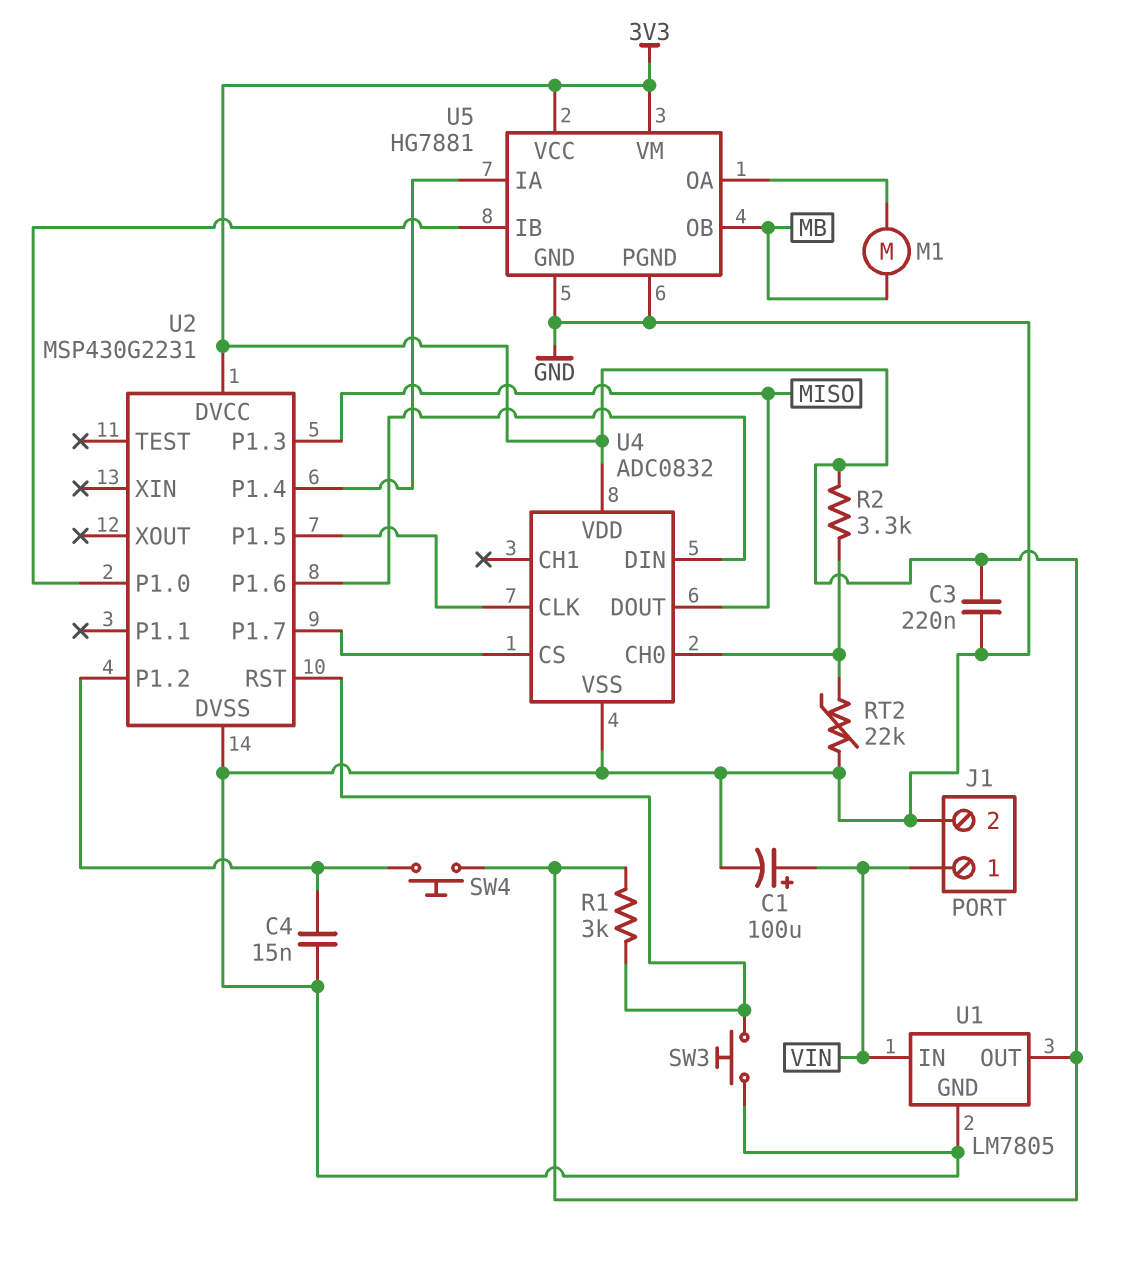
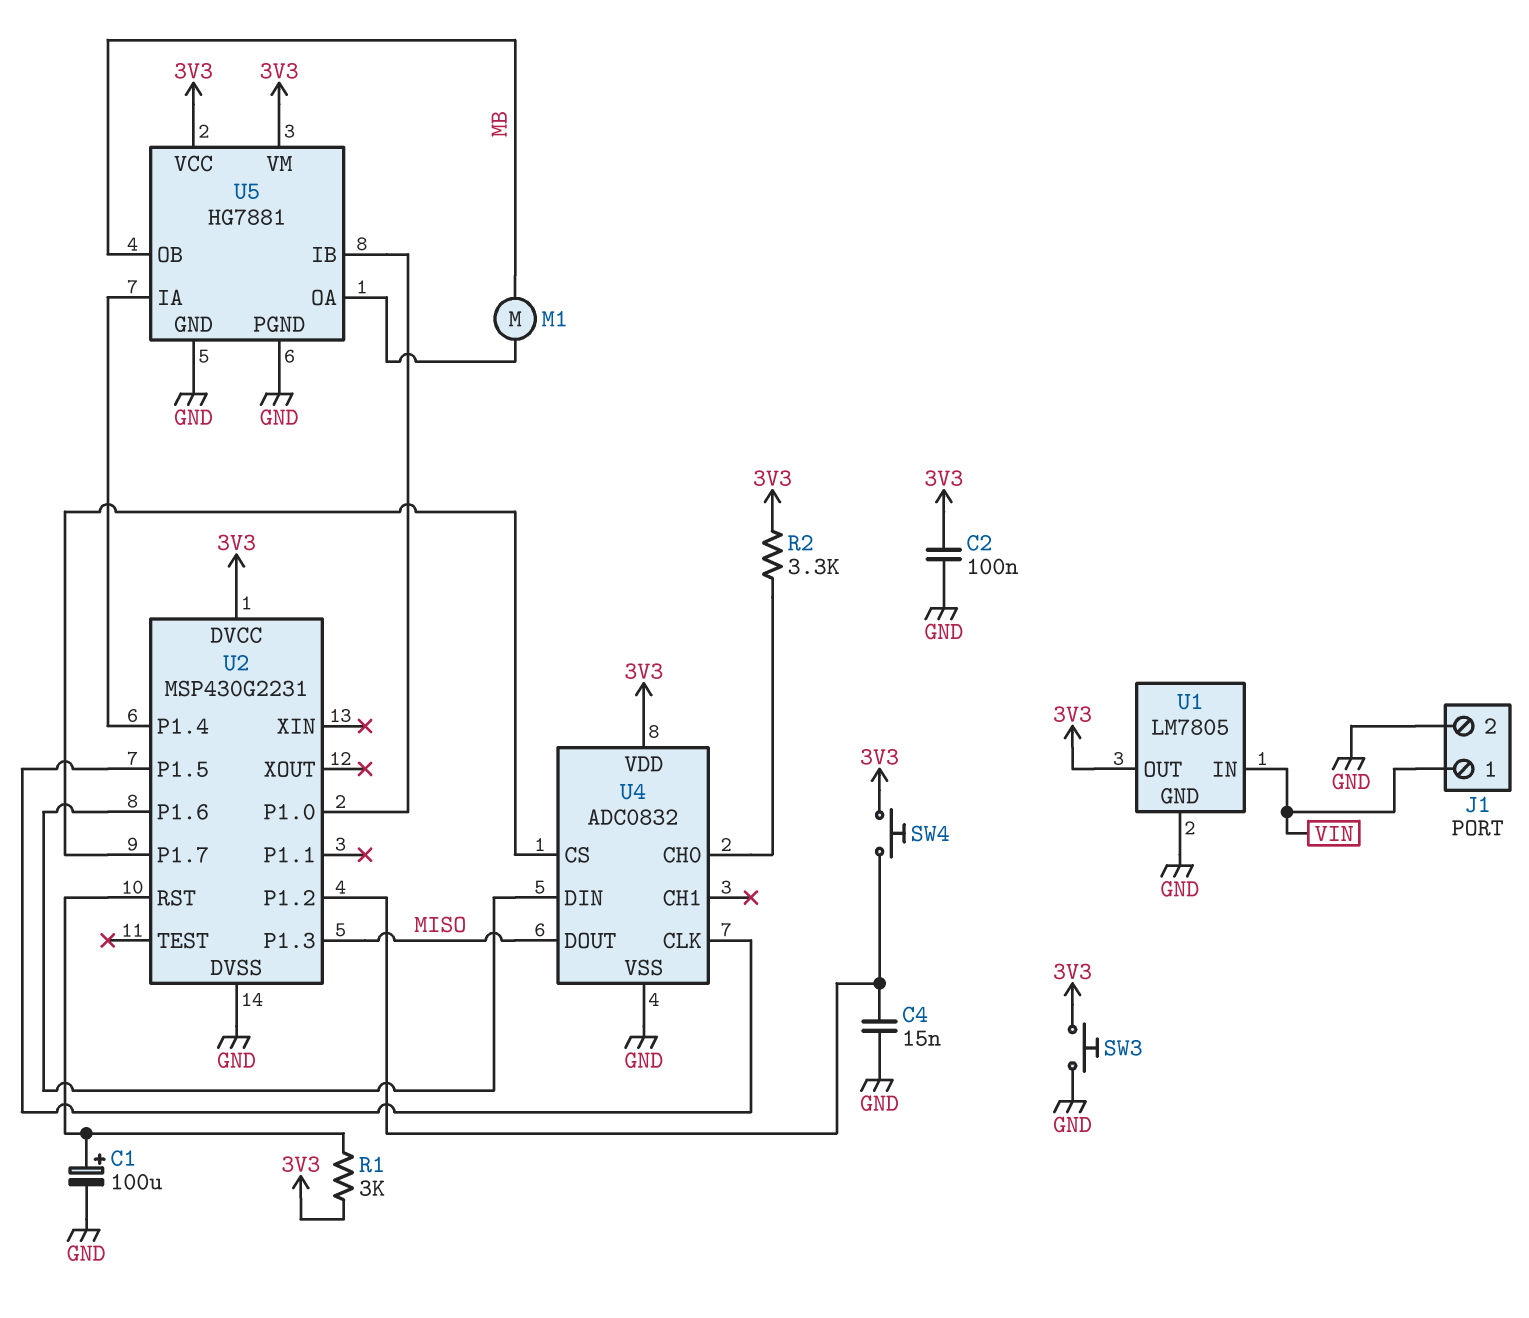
C1: 100uF (plus VIN, minus GND) -> 100uF (plus U2/RST, minus GND)
C2: none -> 100nF (3V3, GND)
C3: 220nF (3V3, GND) -> none
RT2: 22k (GND, U4/CH0) -> none
SW3: button (GND, U2/RST) -> button (3V3, GND)

